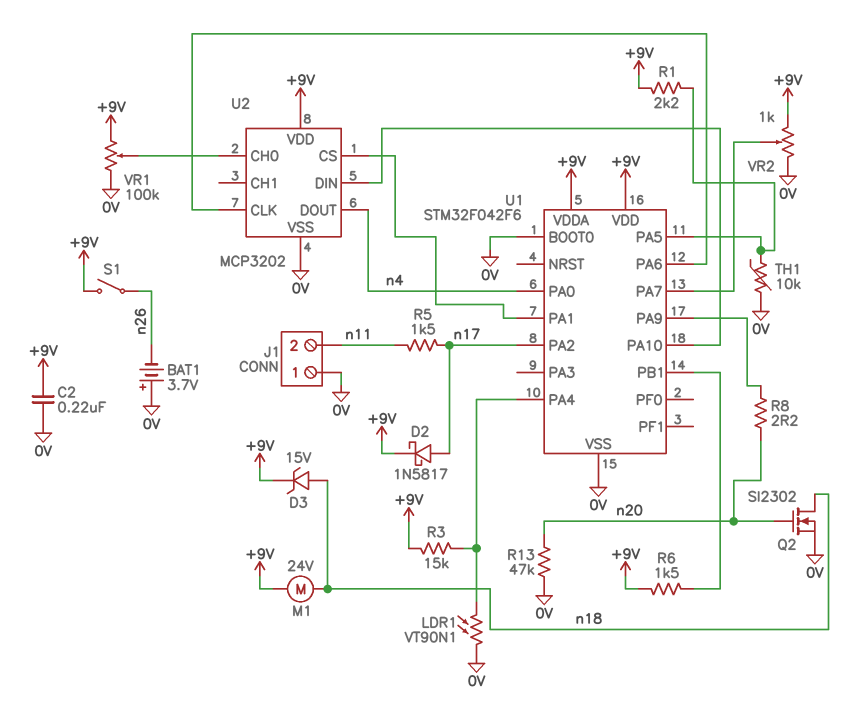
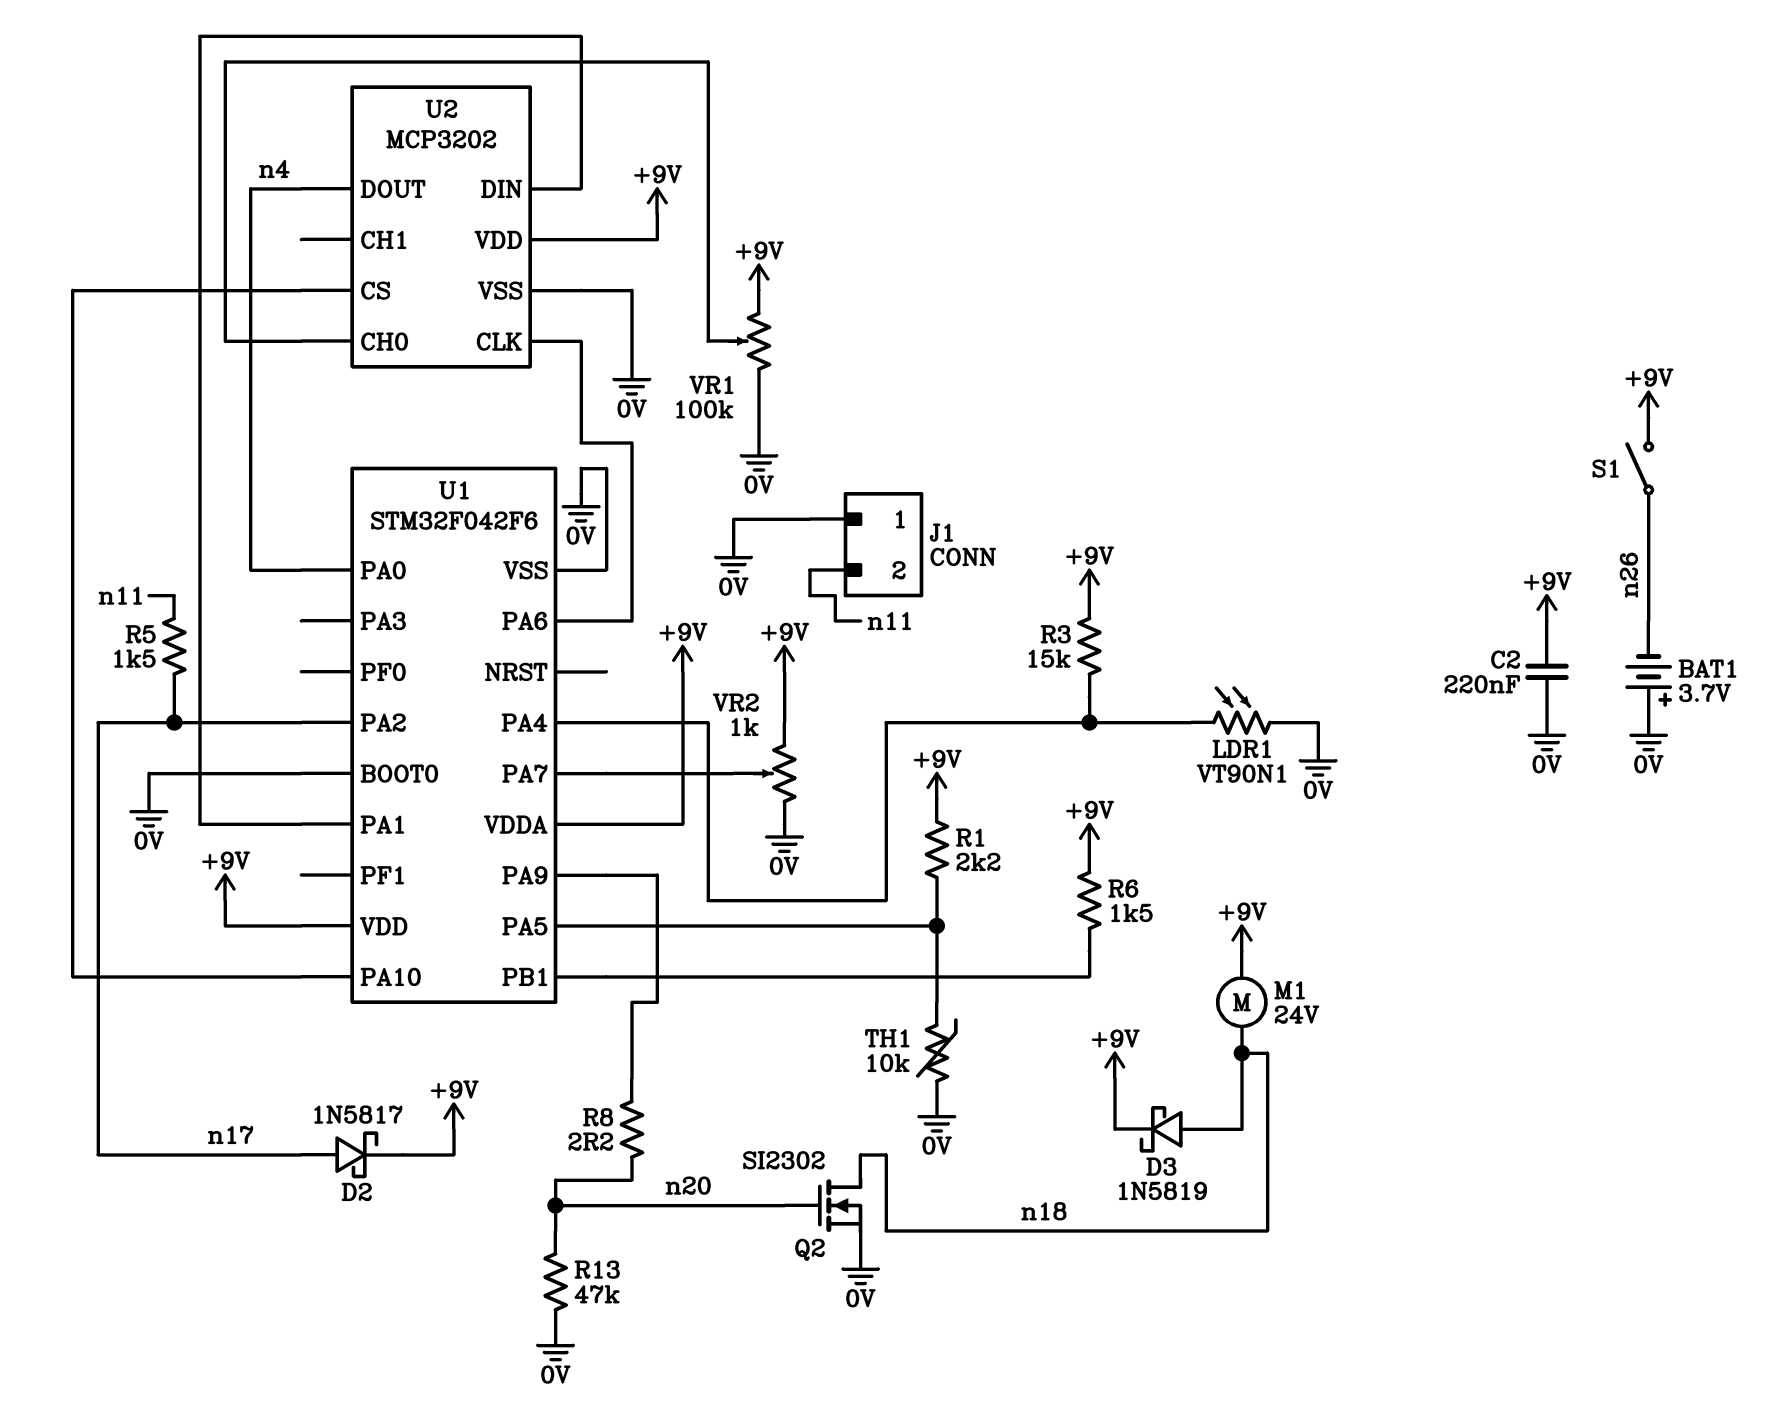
D3: zener 15V (A n18, K +9V) -> schottky 1N5819 (A n18, K +9V)
U2 pin CS: U1/PA1 -> U1/PA10
U2 pin DIN: U1/PA10 -> U1/PA1

